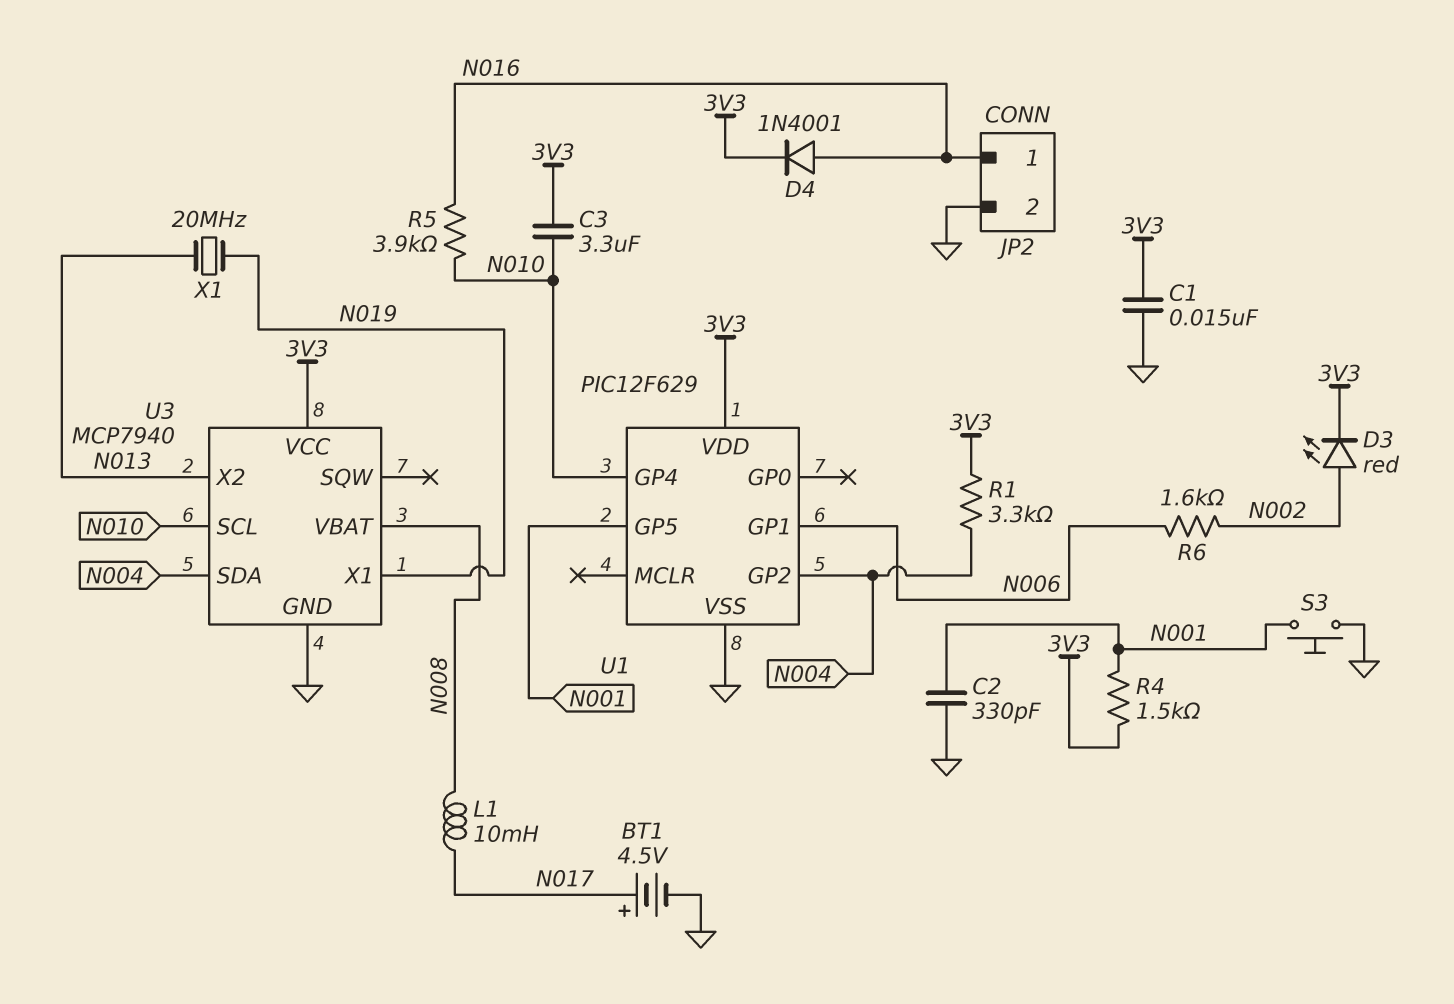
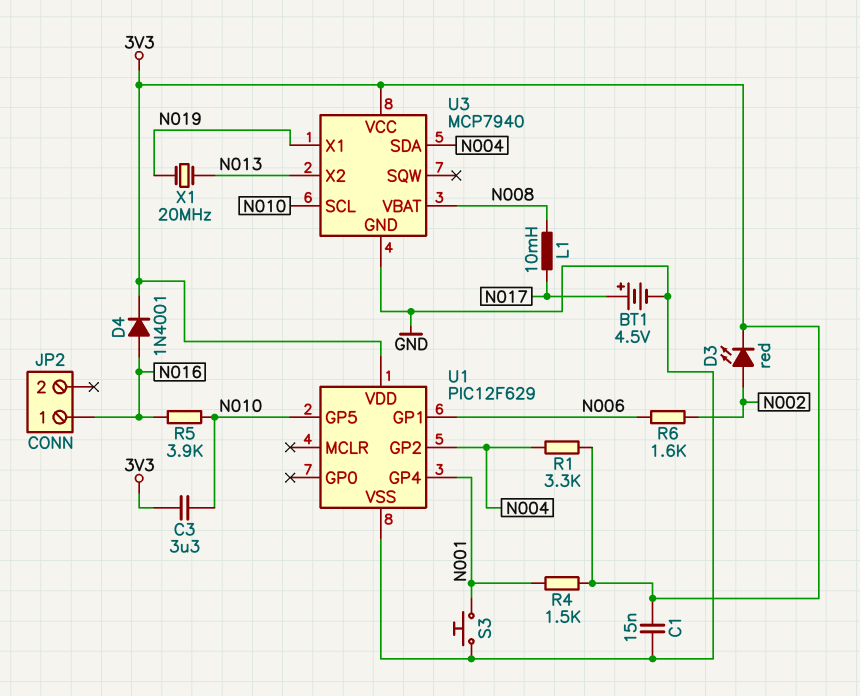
C2: 330pF (GND, N001) -> none
JP2 pin 2: GND -> none
U1 pin GP4: N010 -> N001
U1 pin GP5: N001 -> N010

